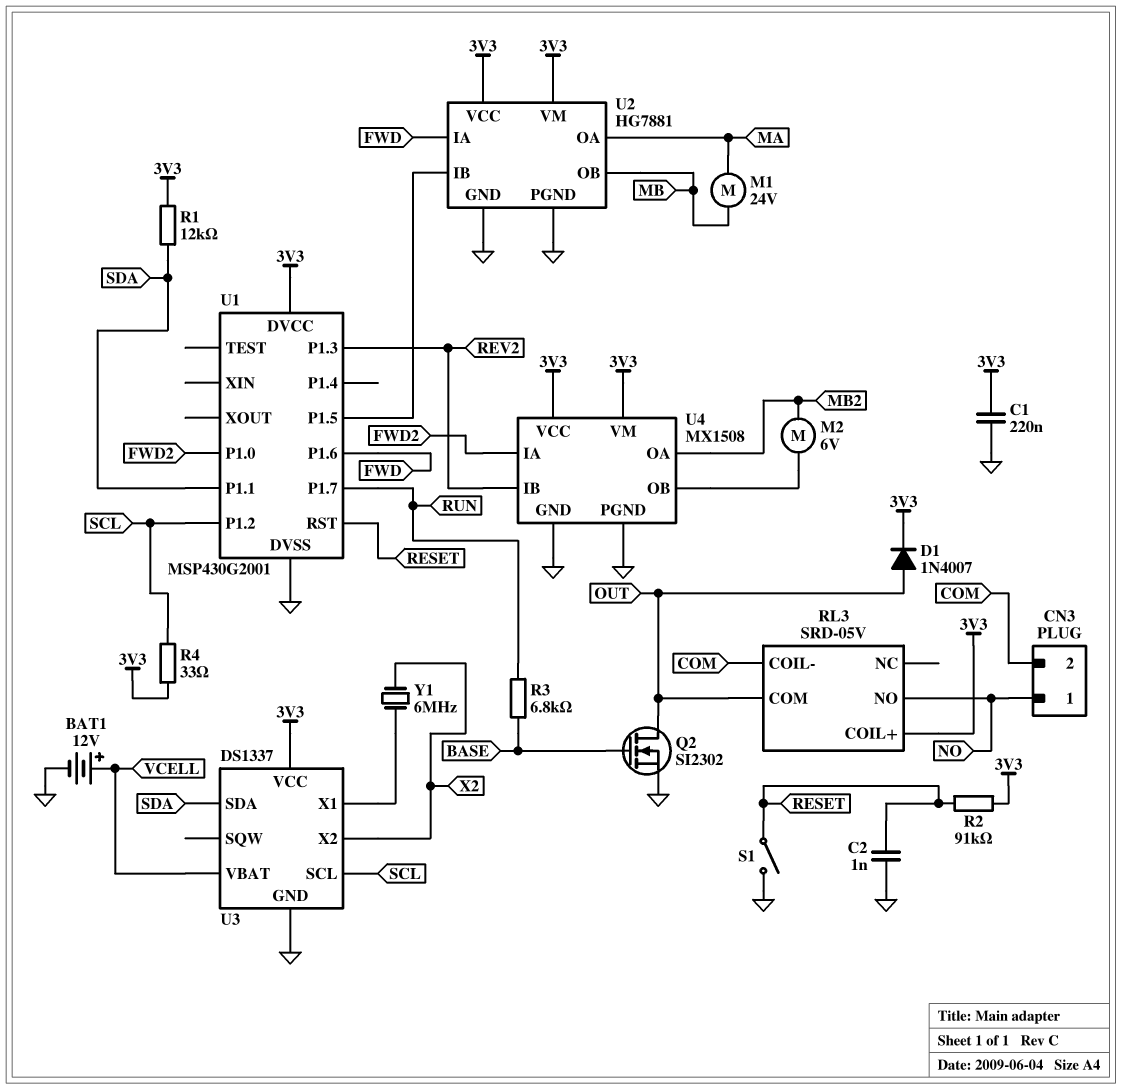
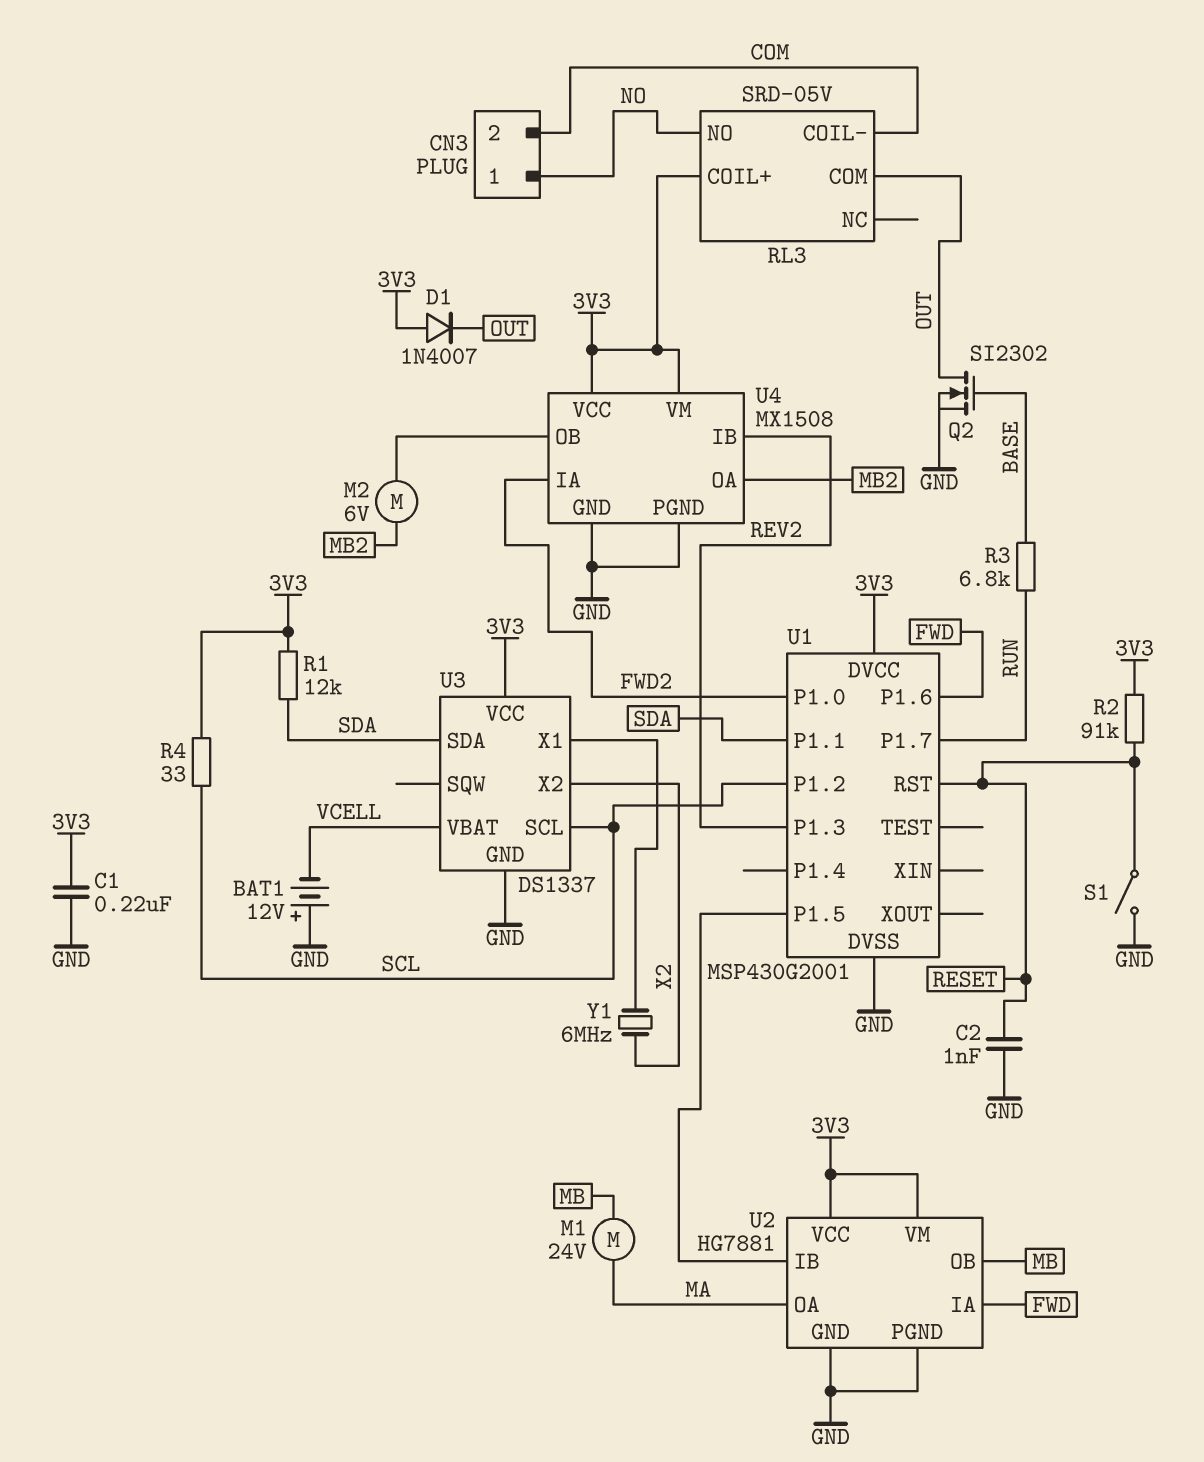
BAT1: 12V (plus VCELL, minus GND) -> 12V (plus GND, minus VCELL)
D1: diode 1N4007 (A OUT, K 3V3) -> diode 1N4007 (A 3V3, K OUT)

